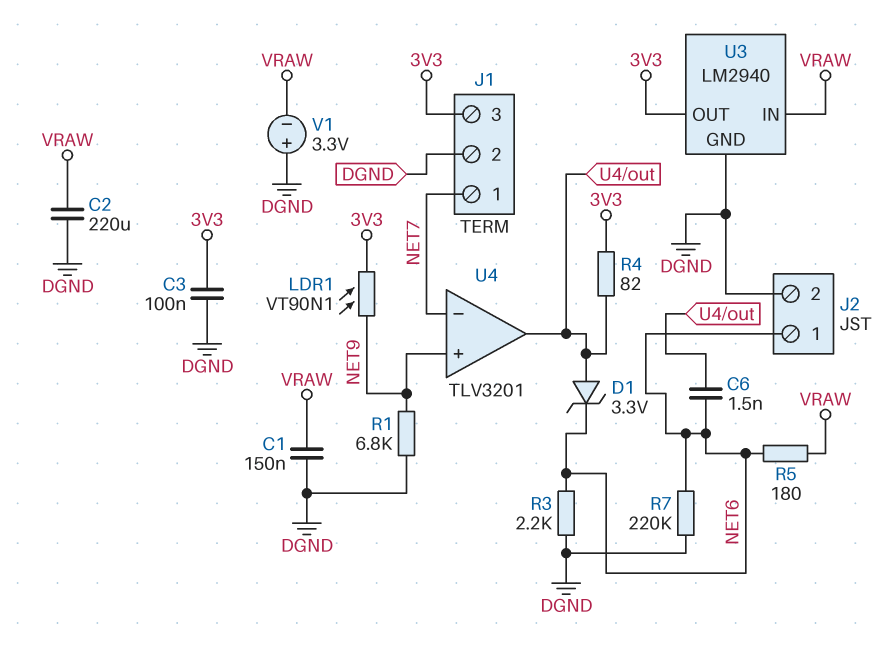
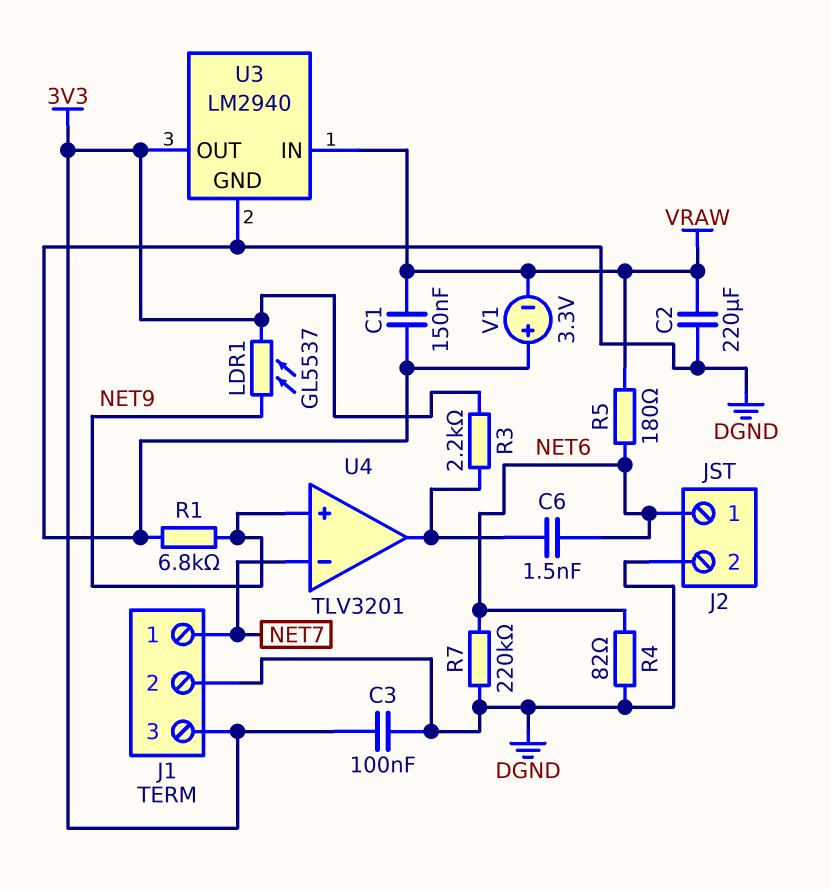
D1: zener 3.3V (A U4/out, K NET6) -> none
LDR1: VT90N1 (3V3, NET9) -> GL5537 (3V3, NET9)
R3: 2.2k (DGND, NET6) -> 2.2k (3V3, U4/out)
R4: 82 (3V3, U4/out) -> 82 (DGND, NET6)

